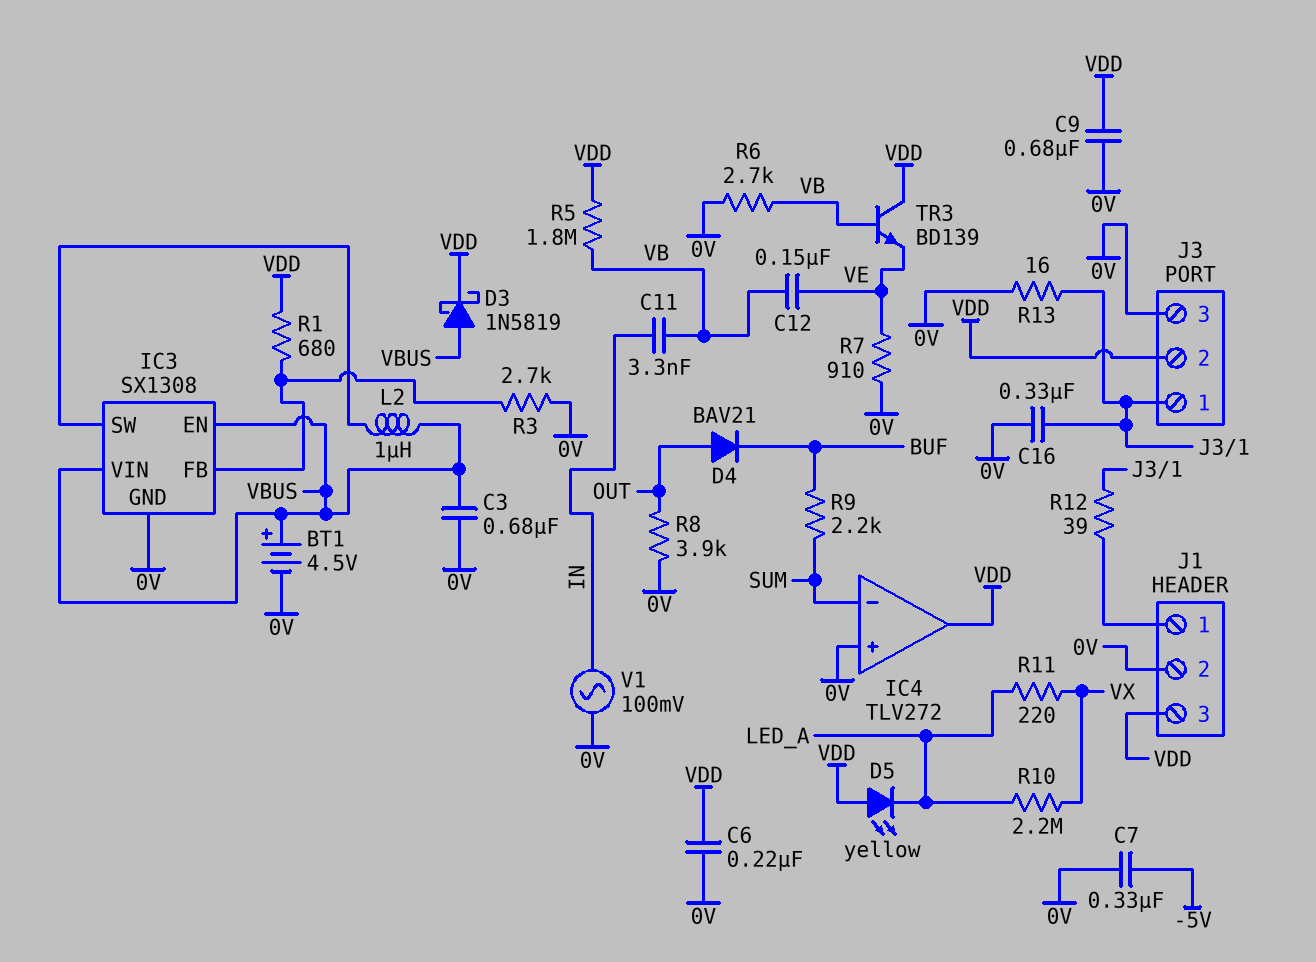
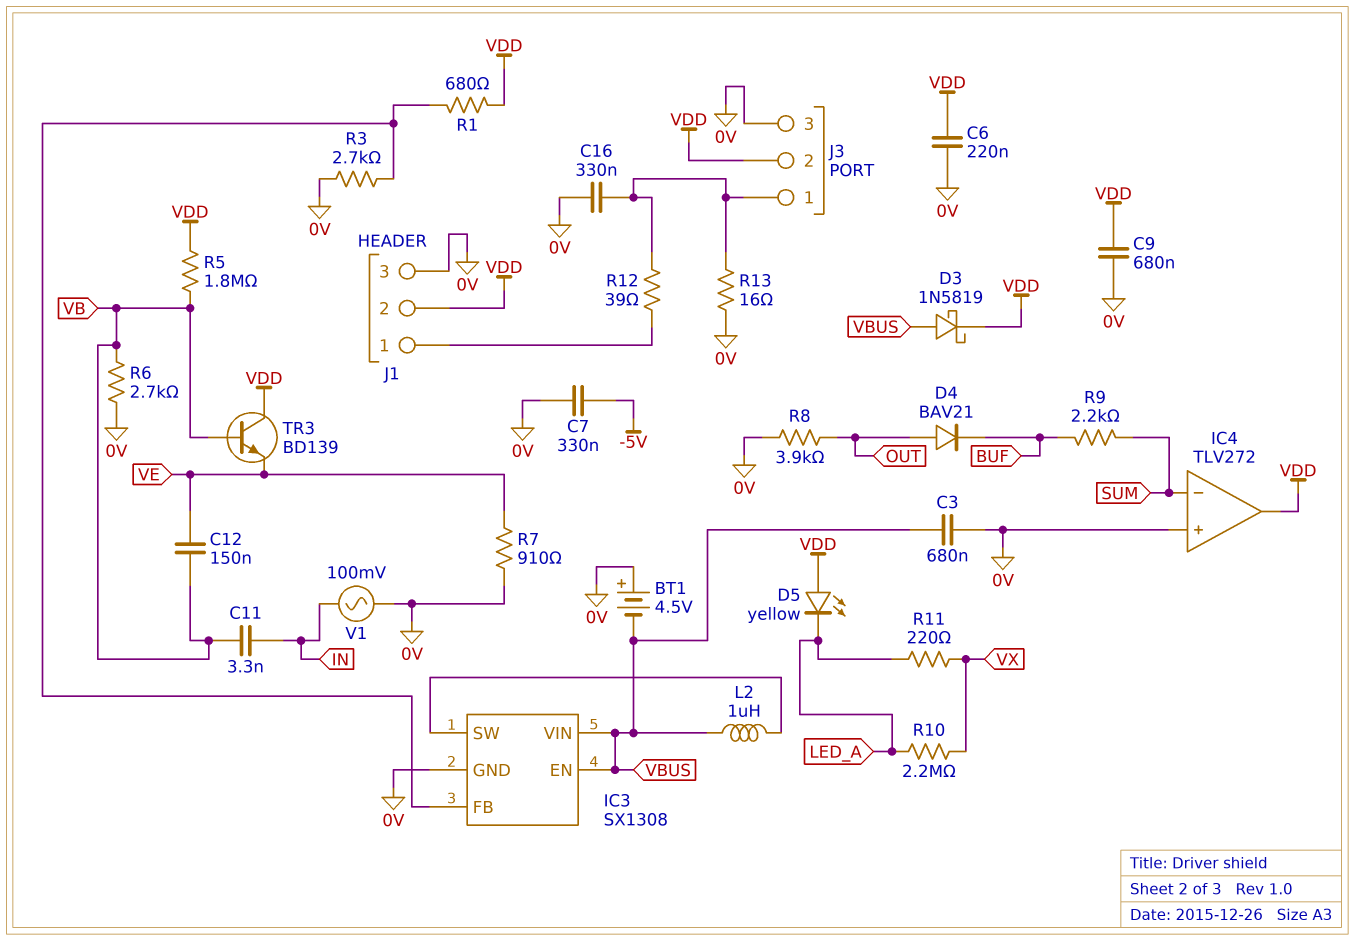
BT1: 4.5V (plus VBUS, minus 0V) -> 4.5V (plus 0V, minus VBUS)
J1 pin 2: 0V -> VDD
J1 pin 3: VDD -> 0V

